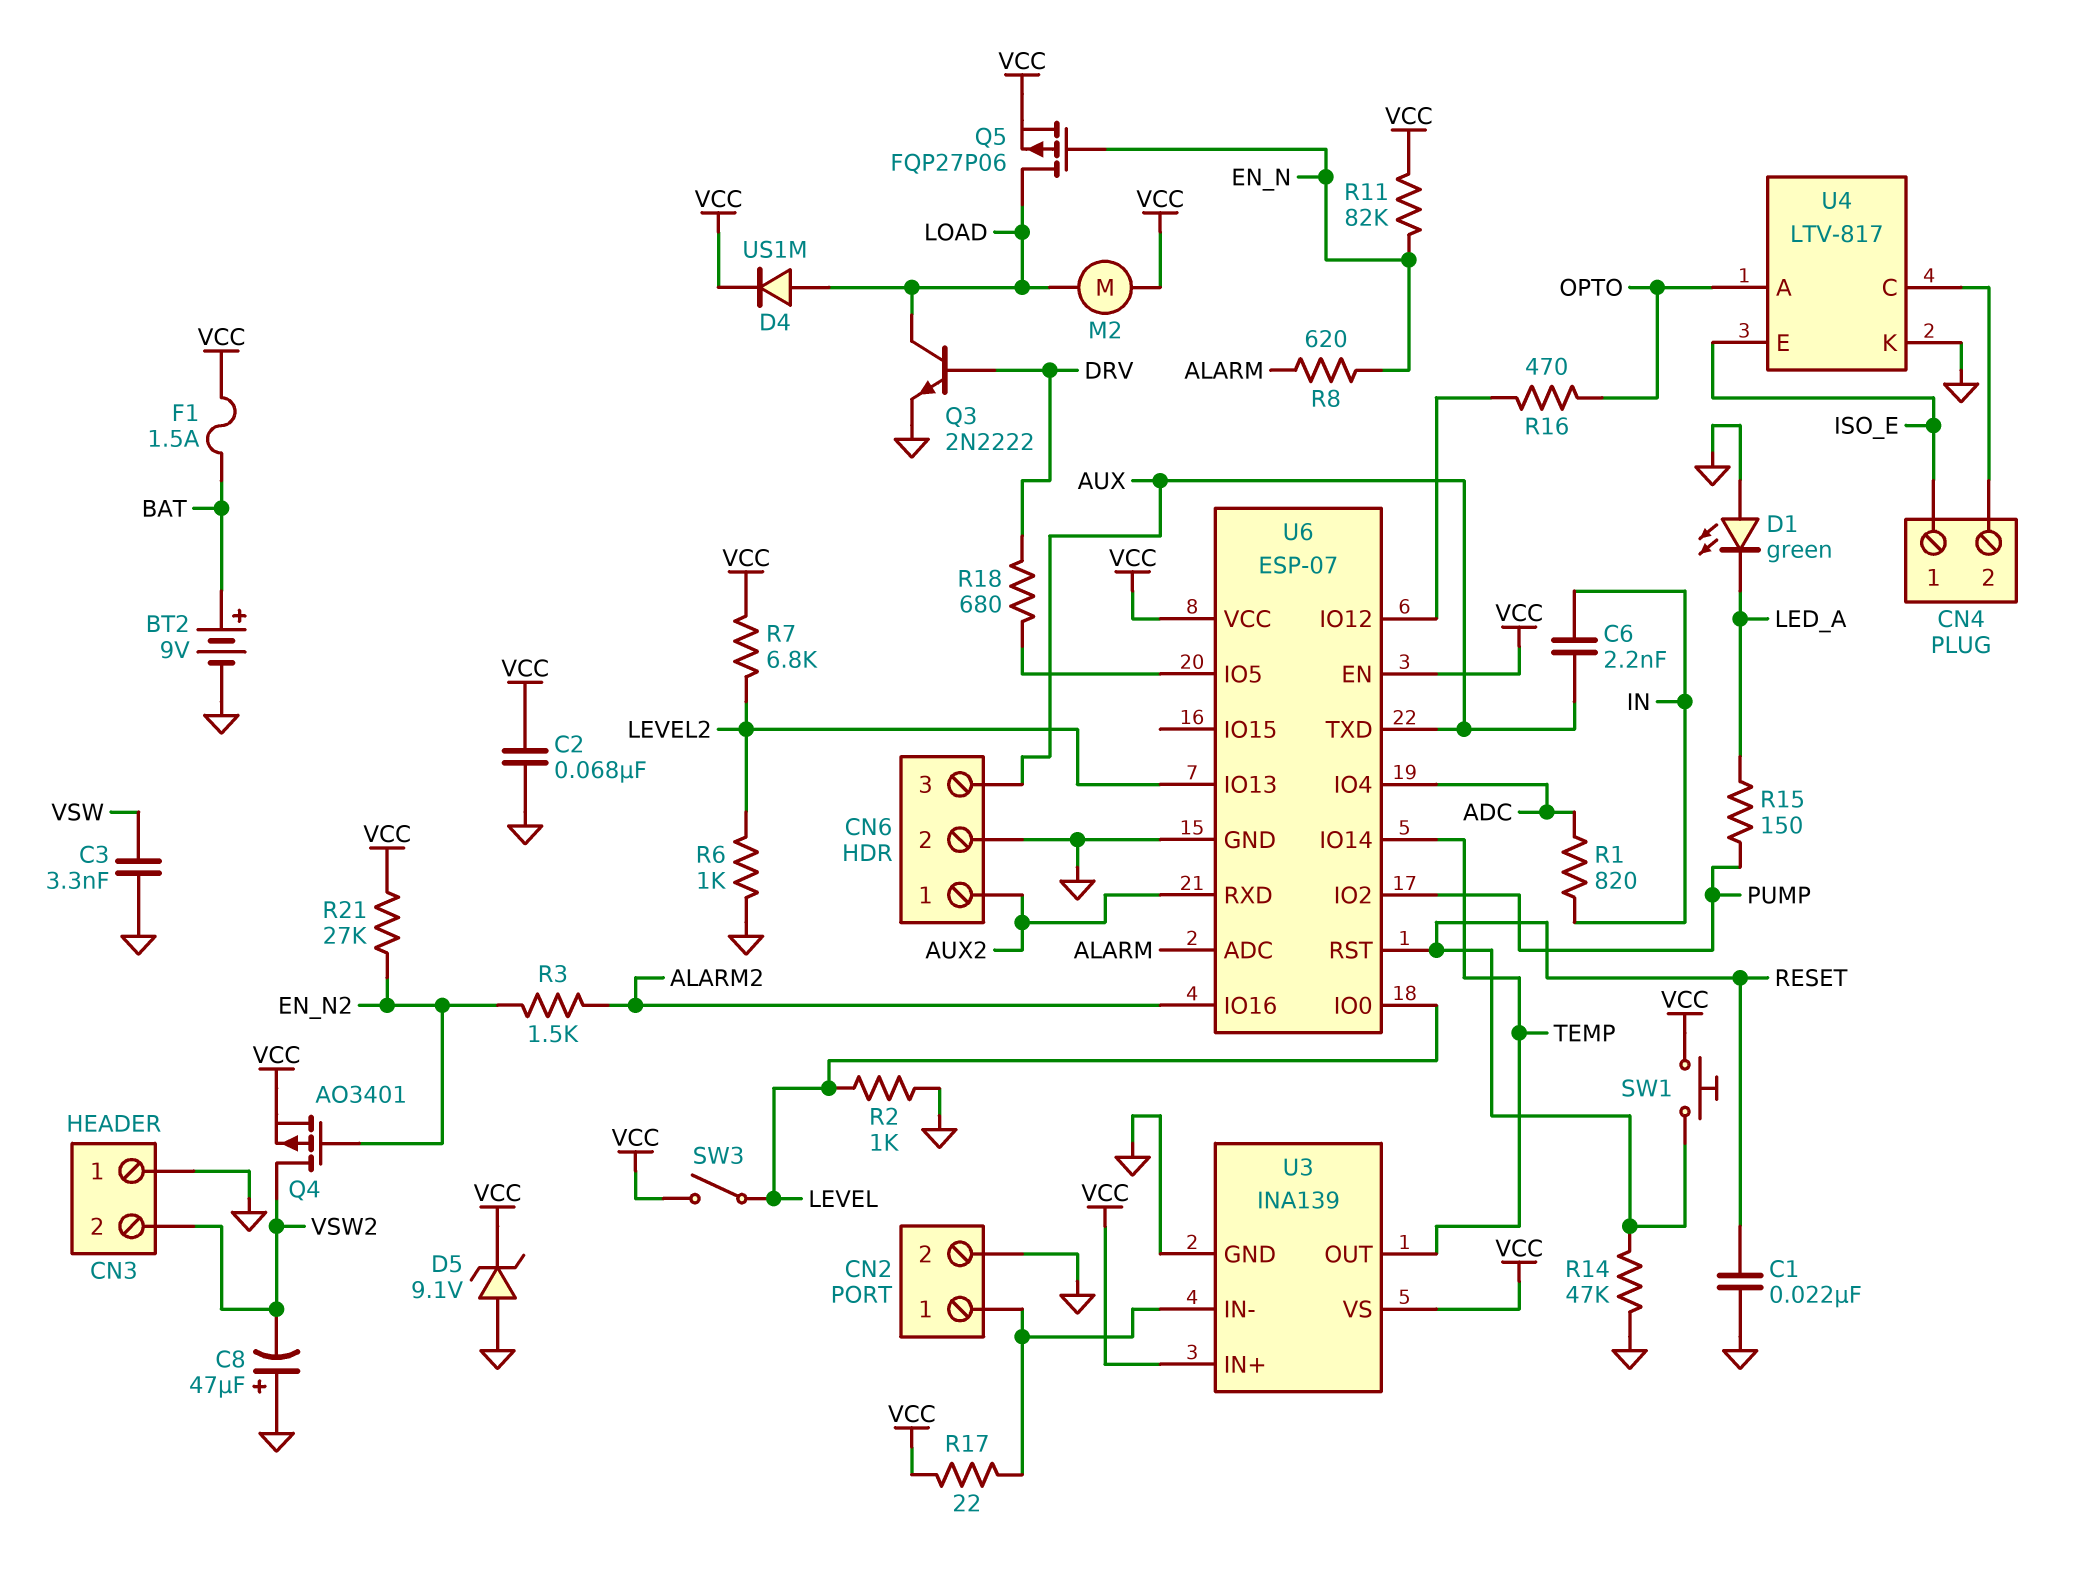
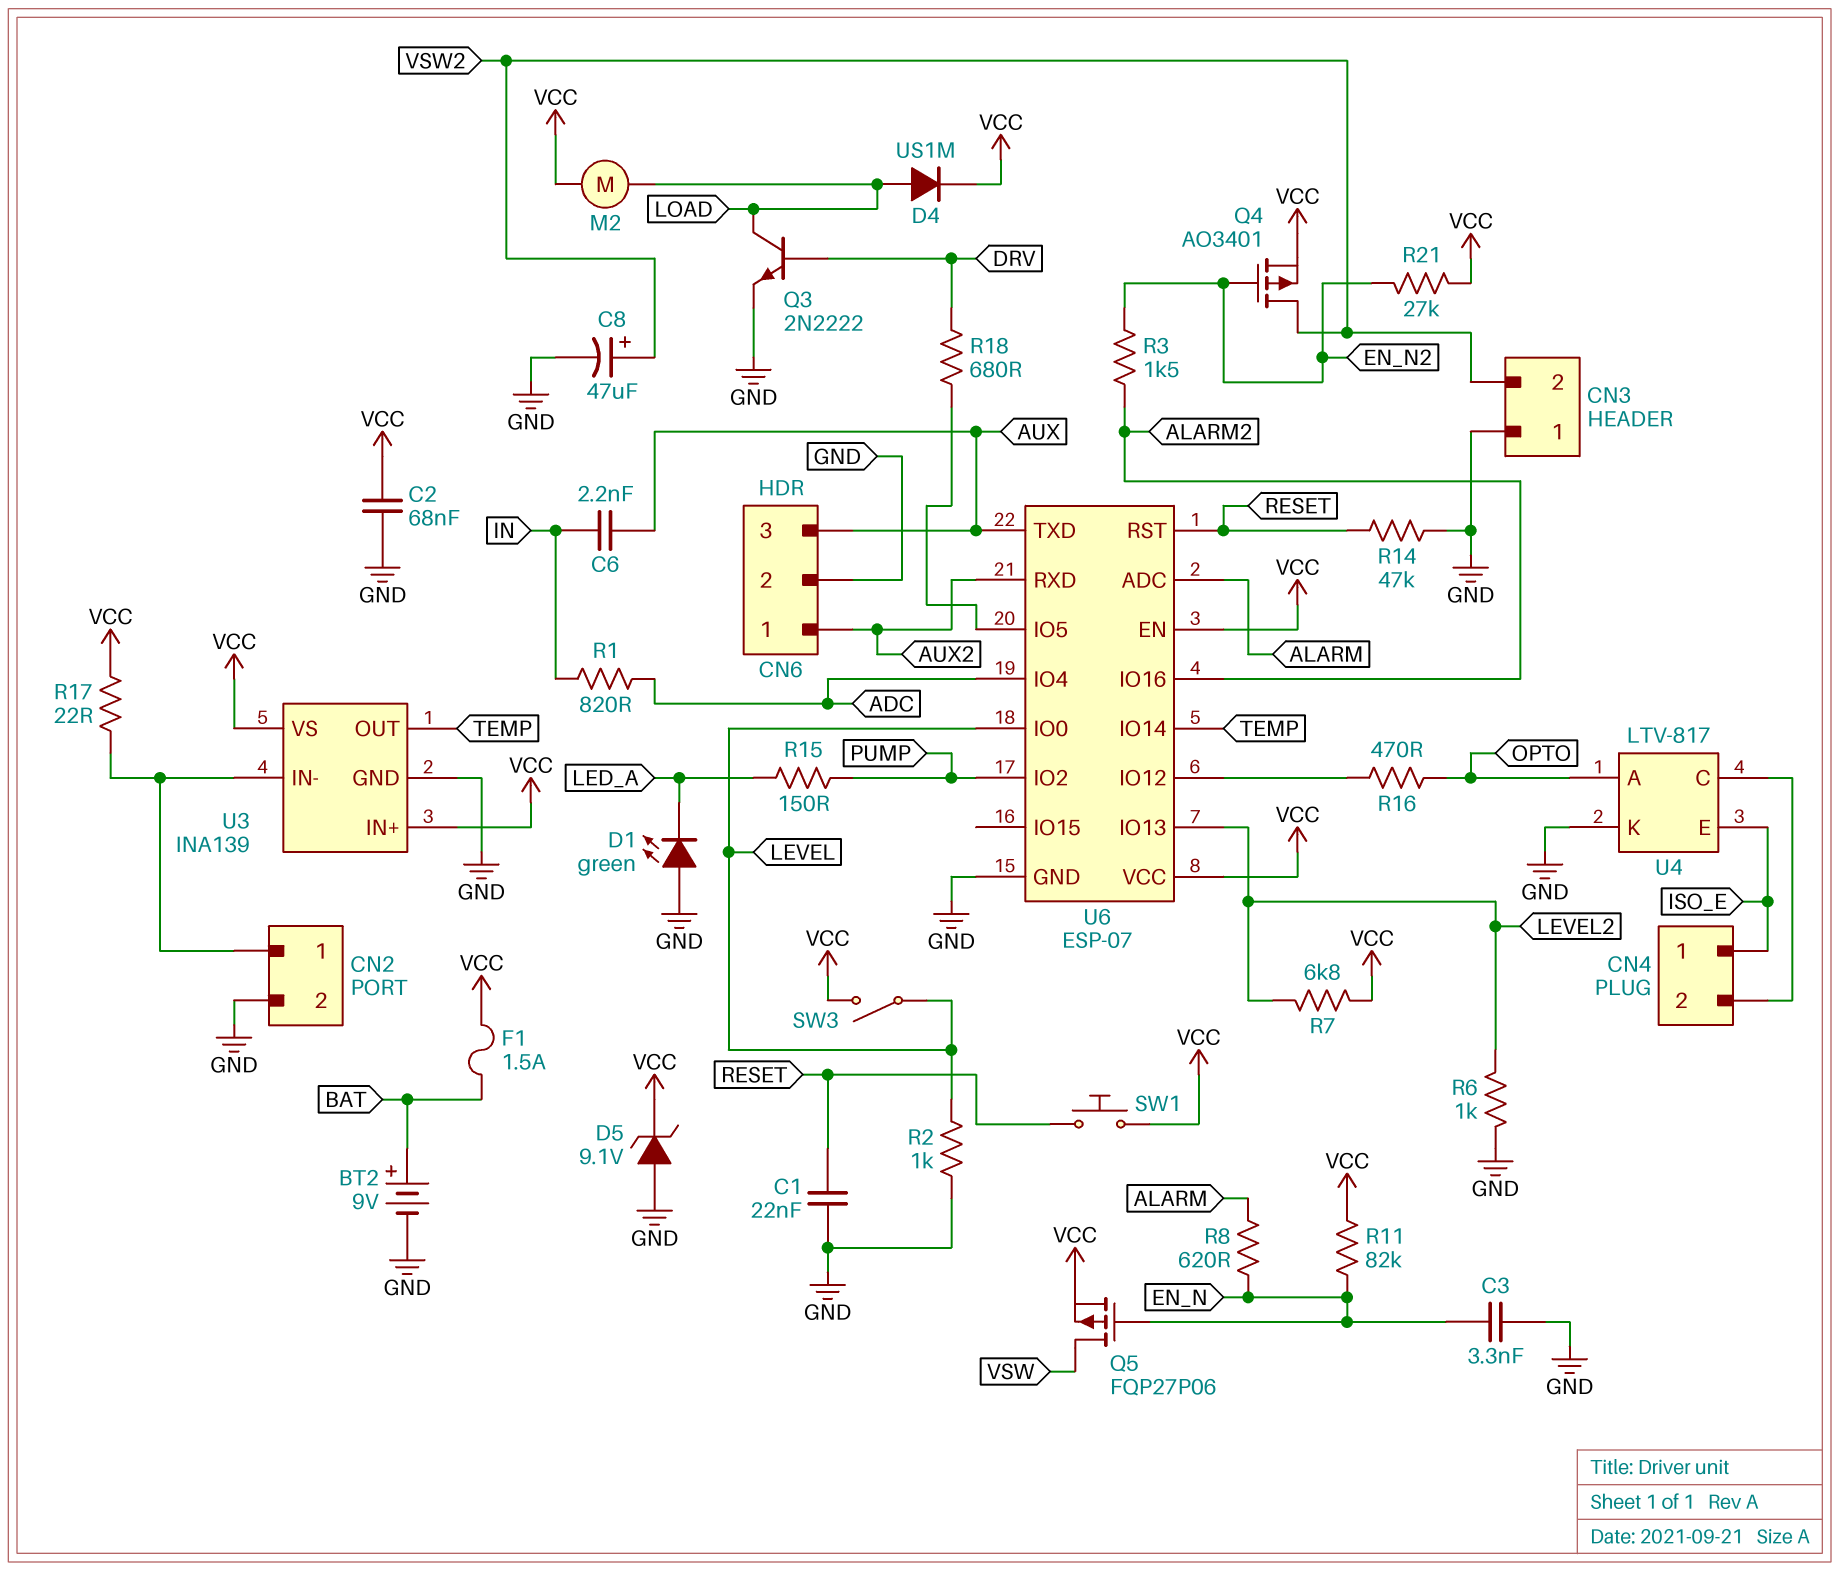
C3: 3.3nF (GND, VSW) -> 3.3nF (EN_N, GND)
C8: 47uF (plus GND, minus VSW2) -> 47uF (plus VSW2, minus GND)
Q5: PMOS FQP27P06 (G EN_N, D LOAD, S VCC) -> PMOS FQP27P06 (G EN_N, D VSW, S VCC)

